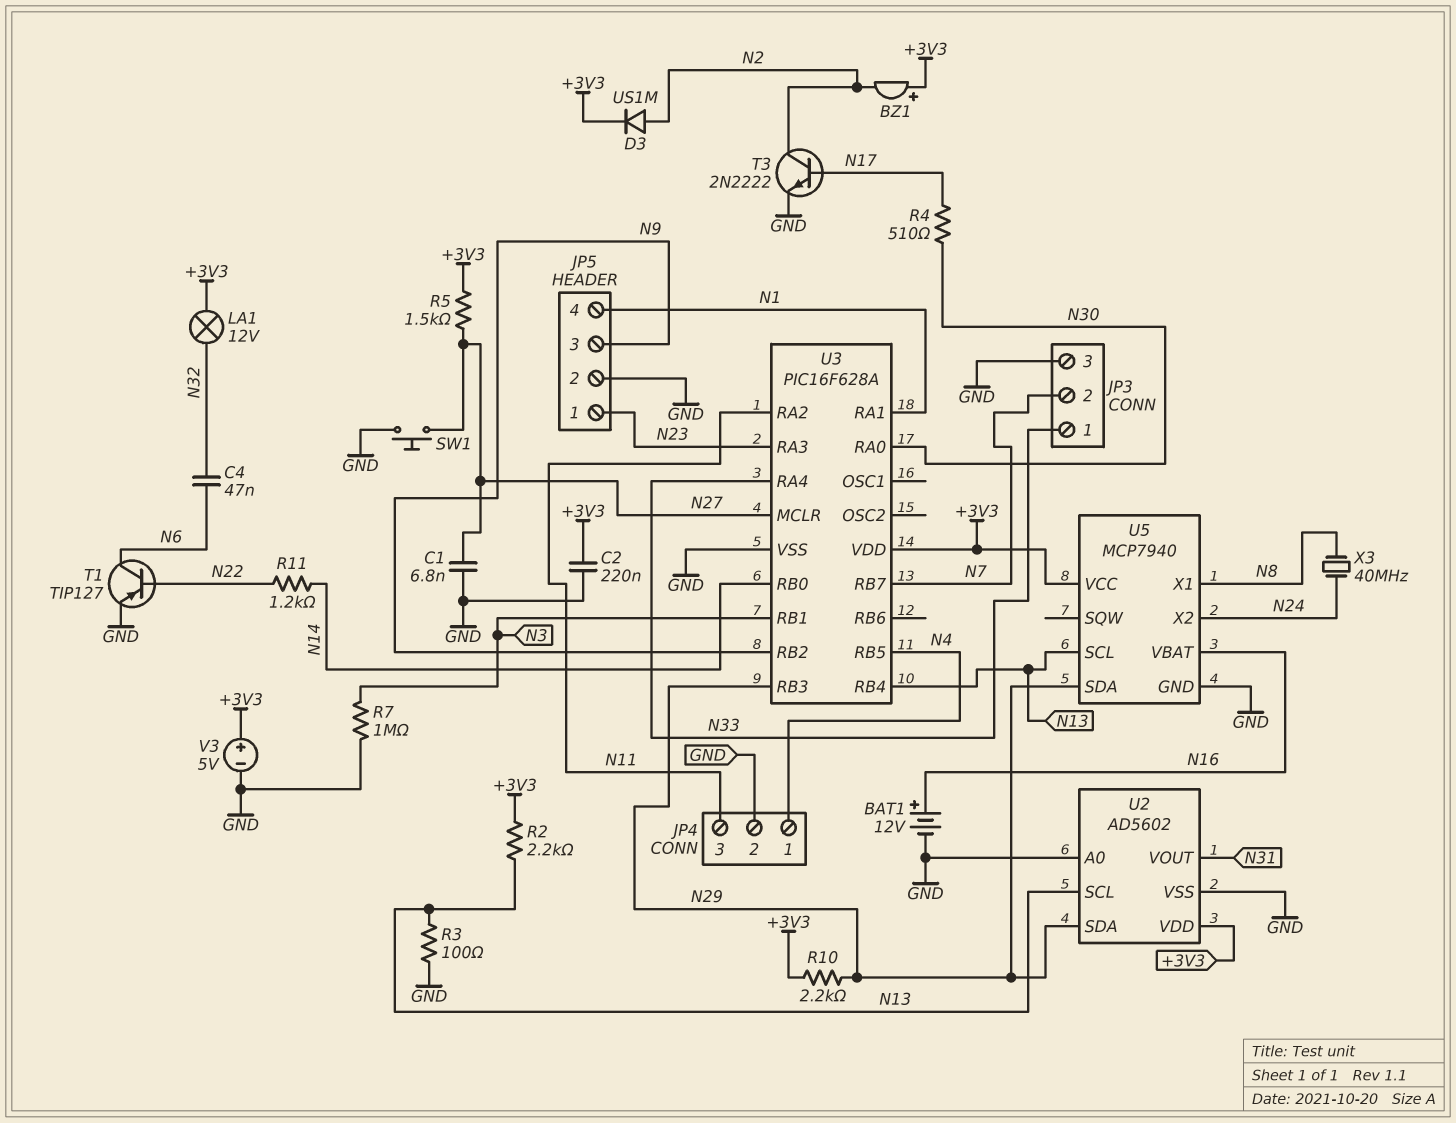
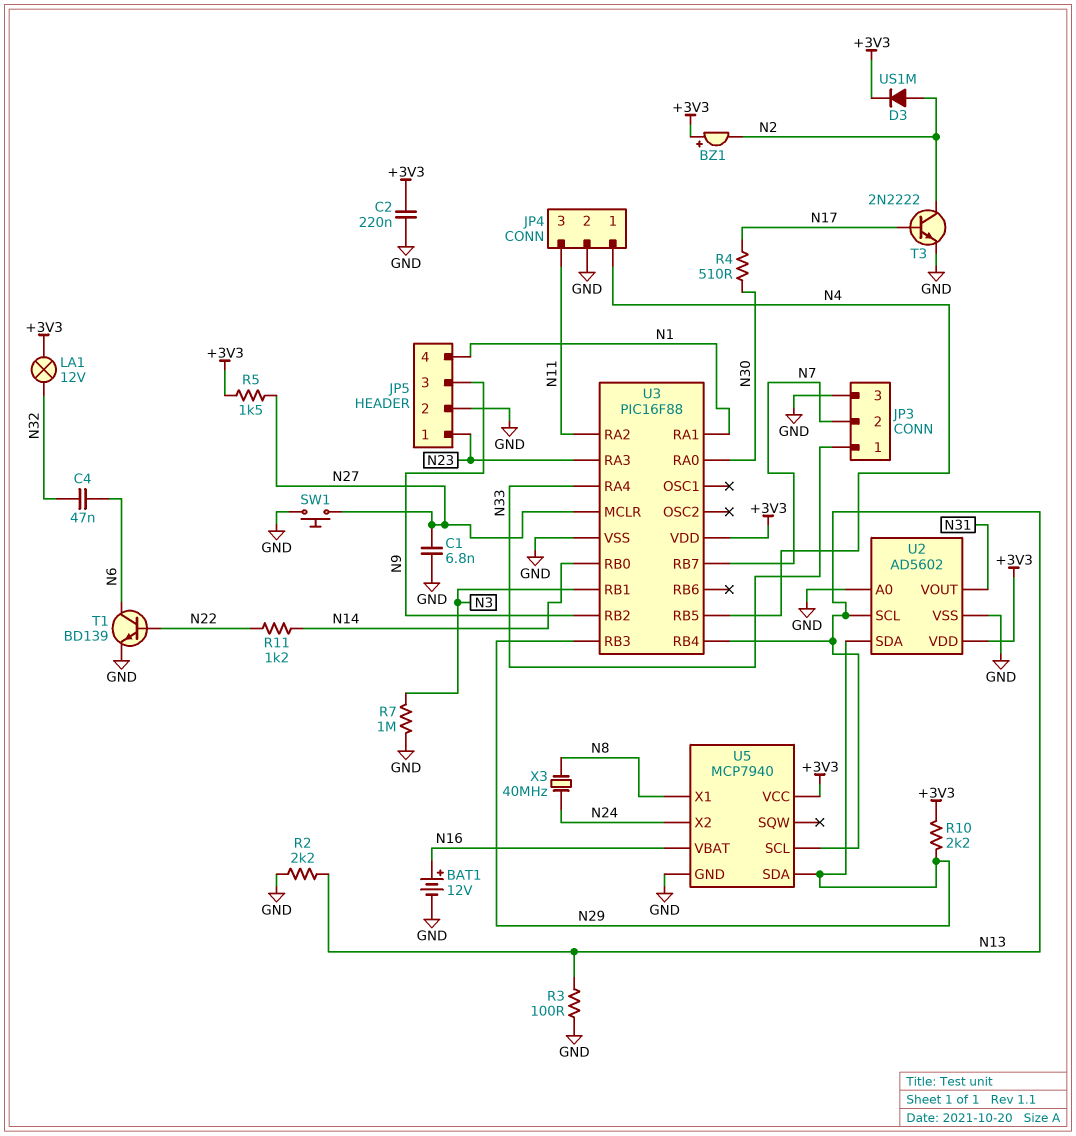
R2: 2.2k (+3V3, N13) -> 2.2k (GND, N13)
T1: PNP TIP127 (B N22, C N6, E GND) -> NPN BD139 (B N22, C N6, E GND)
U3: PIC16F628A -> PIC16F88
V3: 5V (plus +3V3, minus GND) -> none

